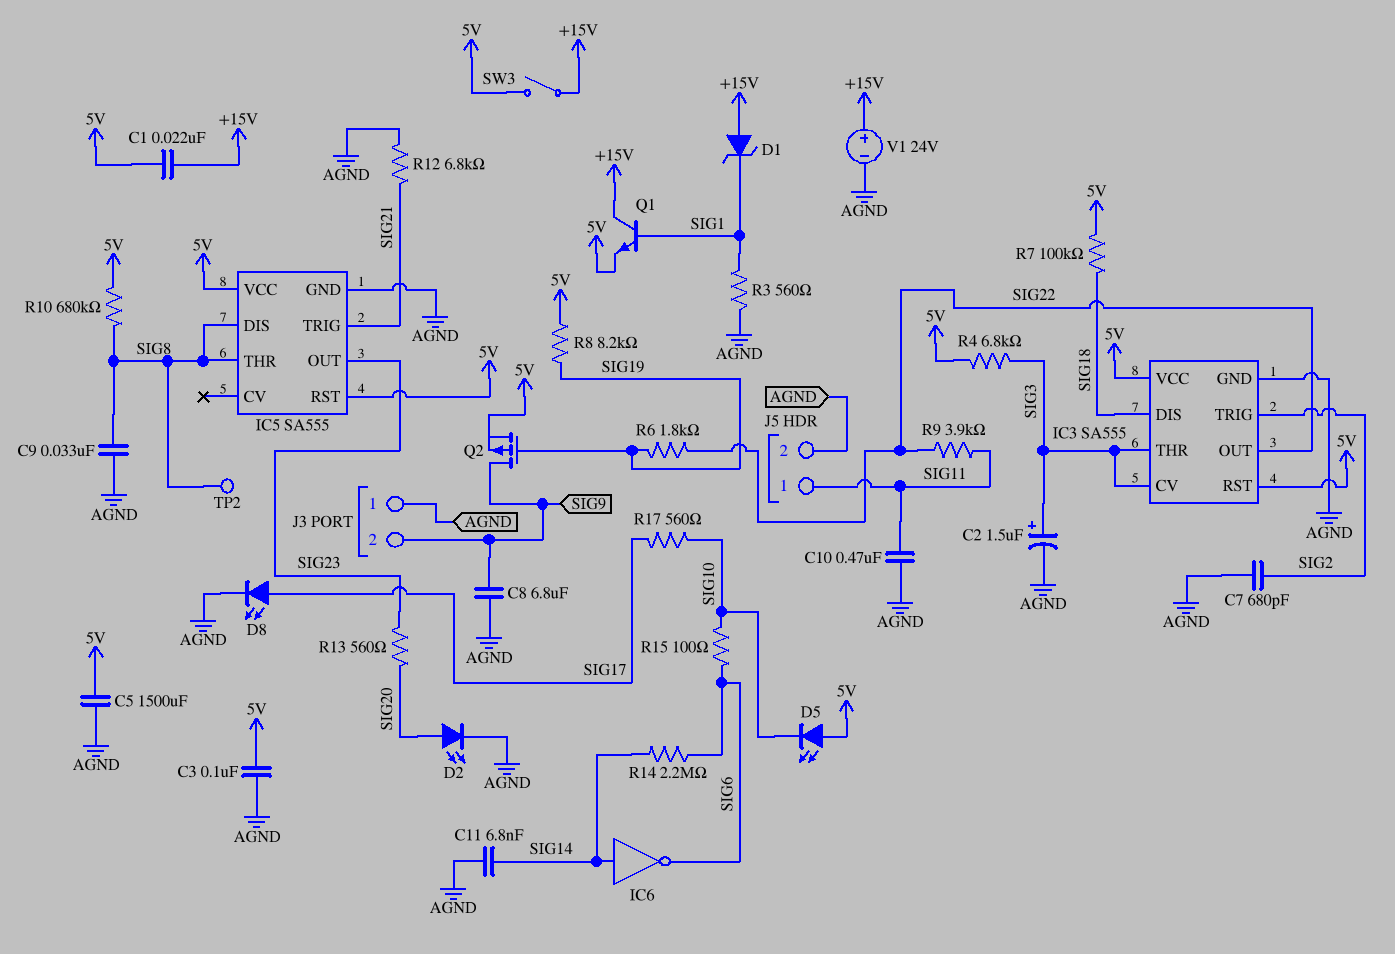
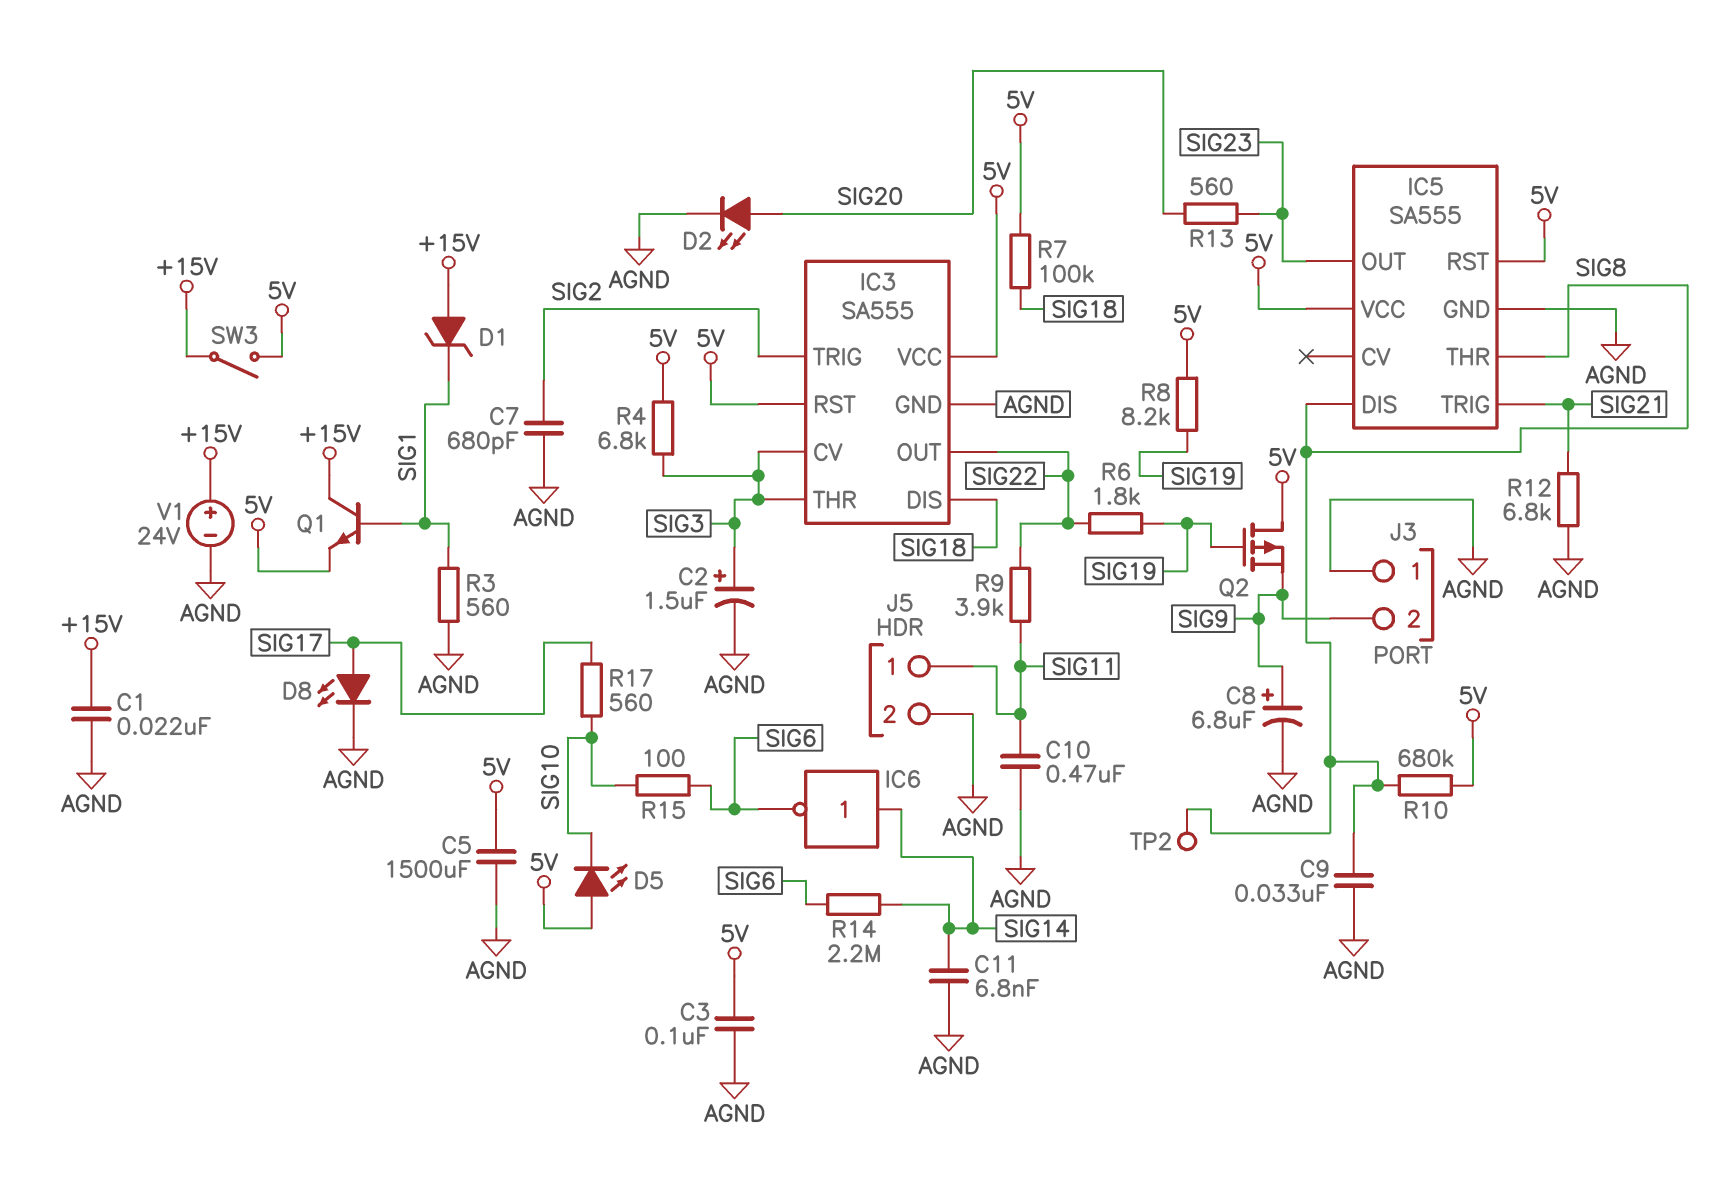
C1: 22nF (+15V, 5V) -> 22nF (+15V, AGND)
C8: 6.8uF (AGND, SIG9) -> 6.8uF (plus SIG9, minus AGND)
Q2: PMOS (G SIG19, D SIG9, S 5V) -> PMOS (G SIG19, D 5V, S SIG9)

